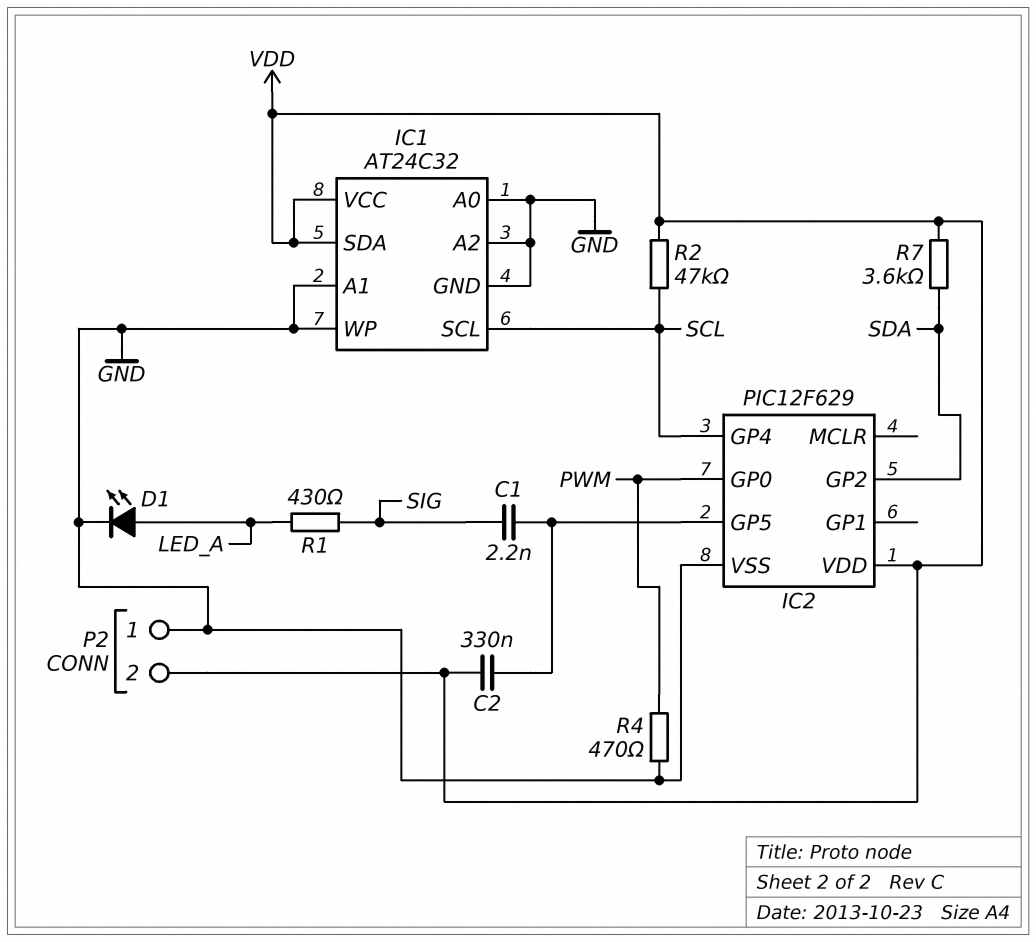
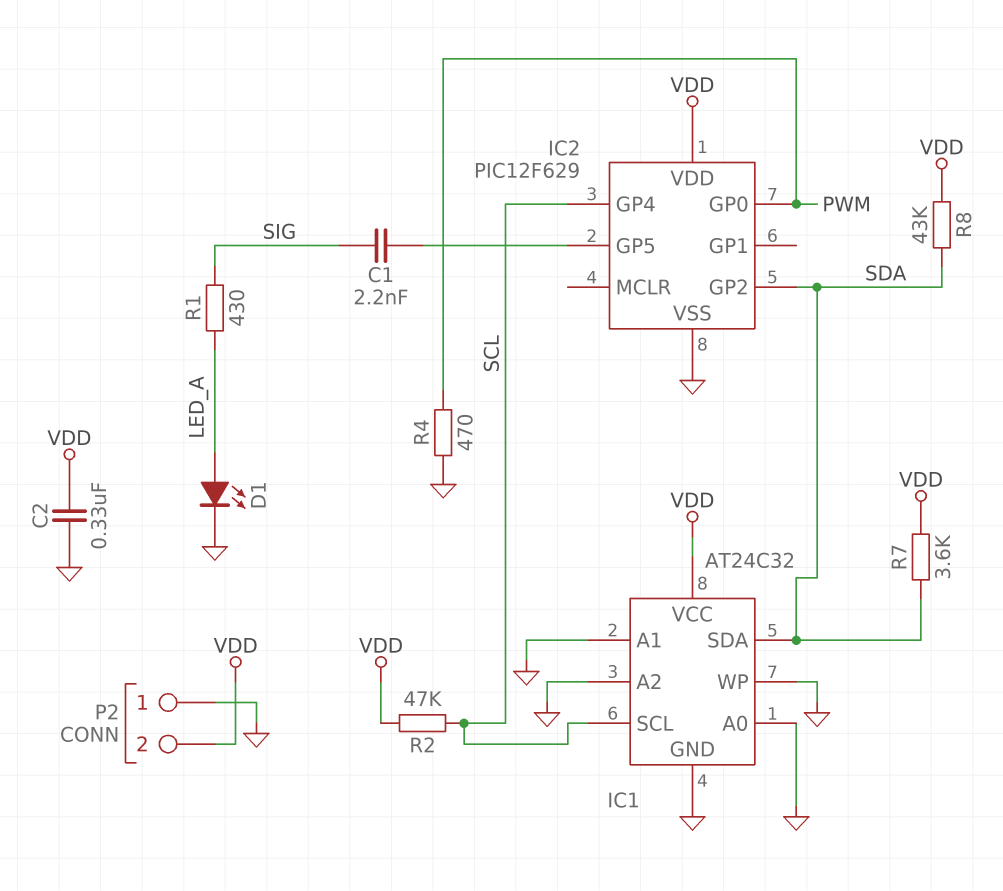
C2: 330nF (IC2/GP5, VDD) -> 330nF (GND, VDD)
IC1 pin SDA: VDD -> SDA
R8: none -> 43k (SDA, VDD)

